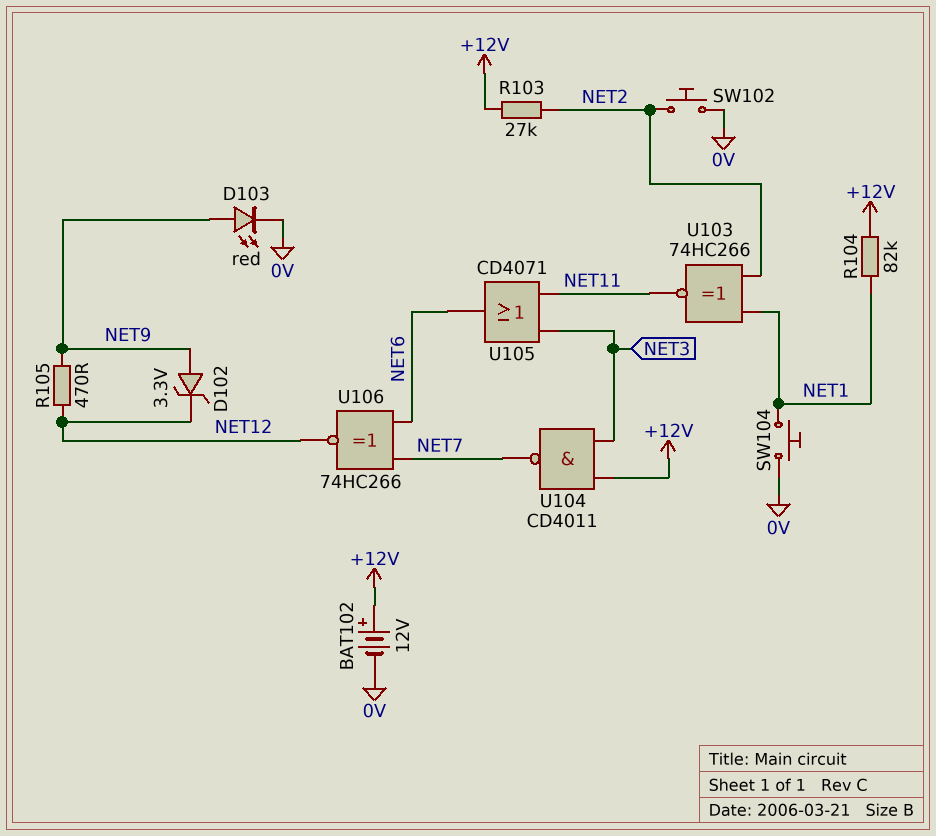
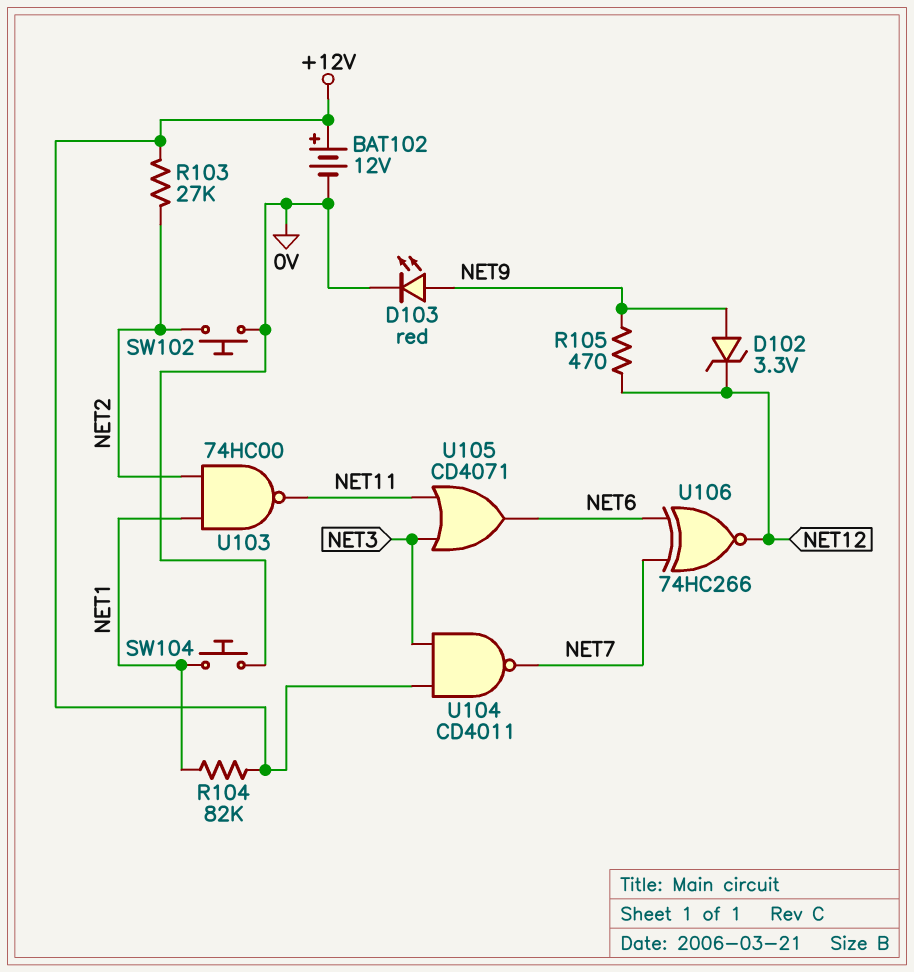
U103: XNOR 74HC266 (in NET1, in NET2, out NET11) -> NAND 74HC00 (in NET1, in NET2, out NET11)

